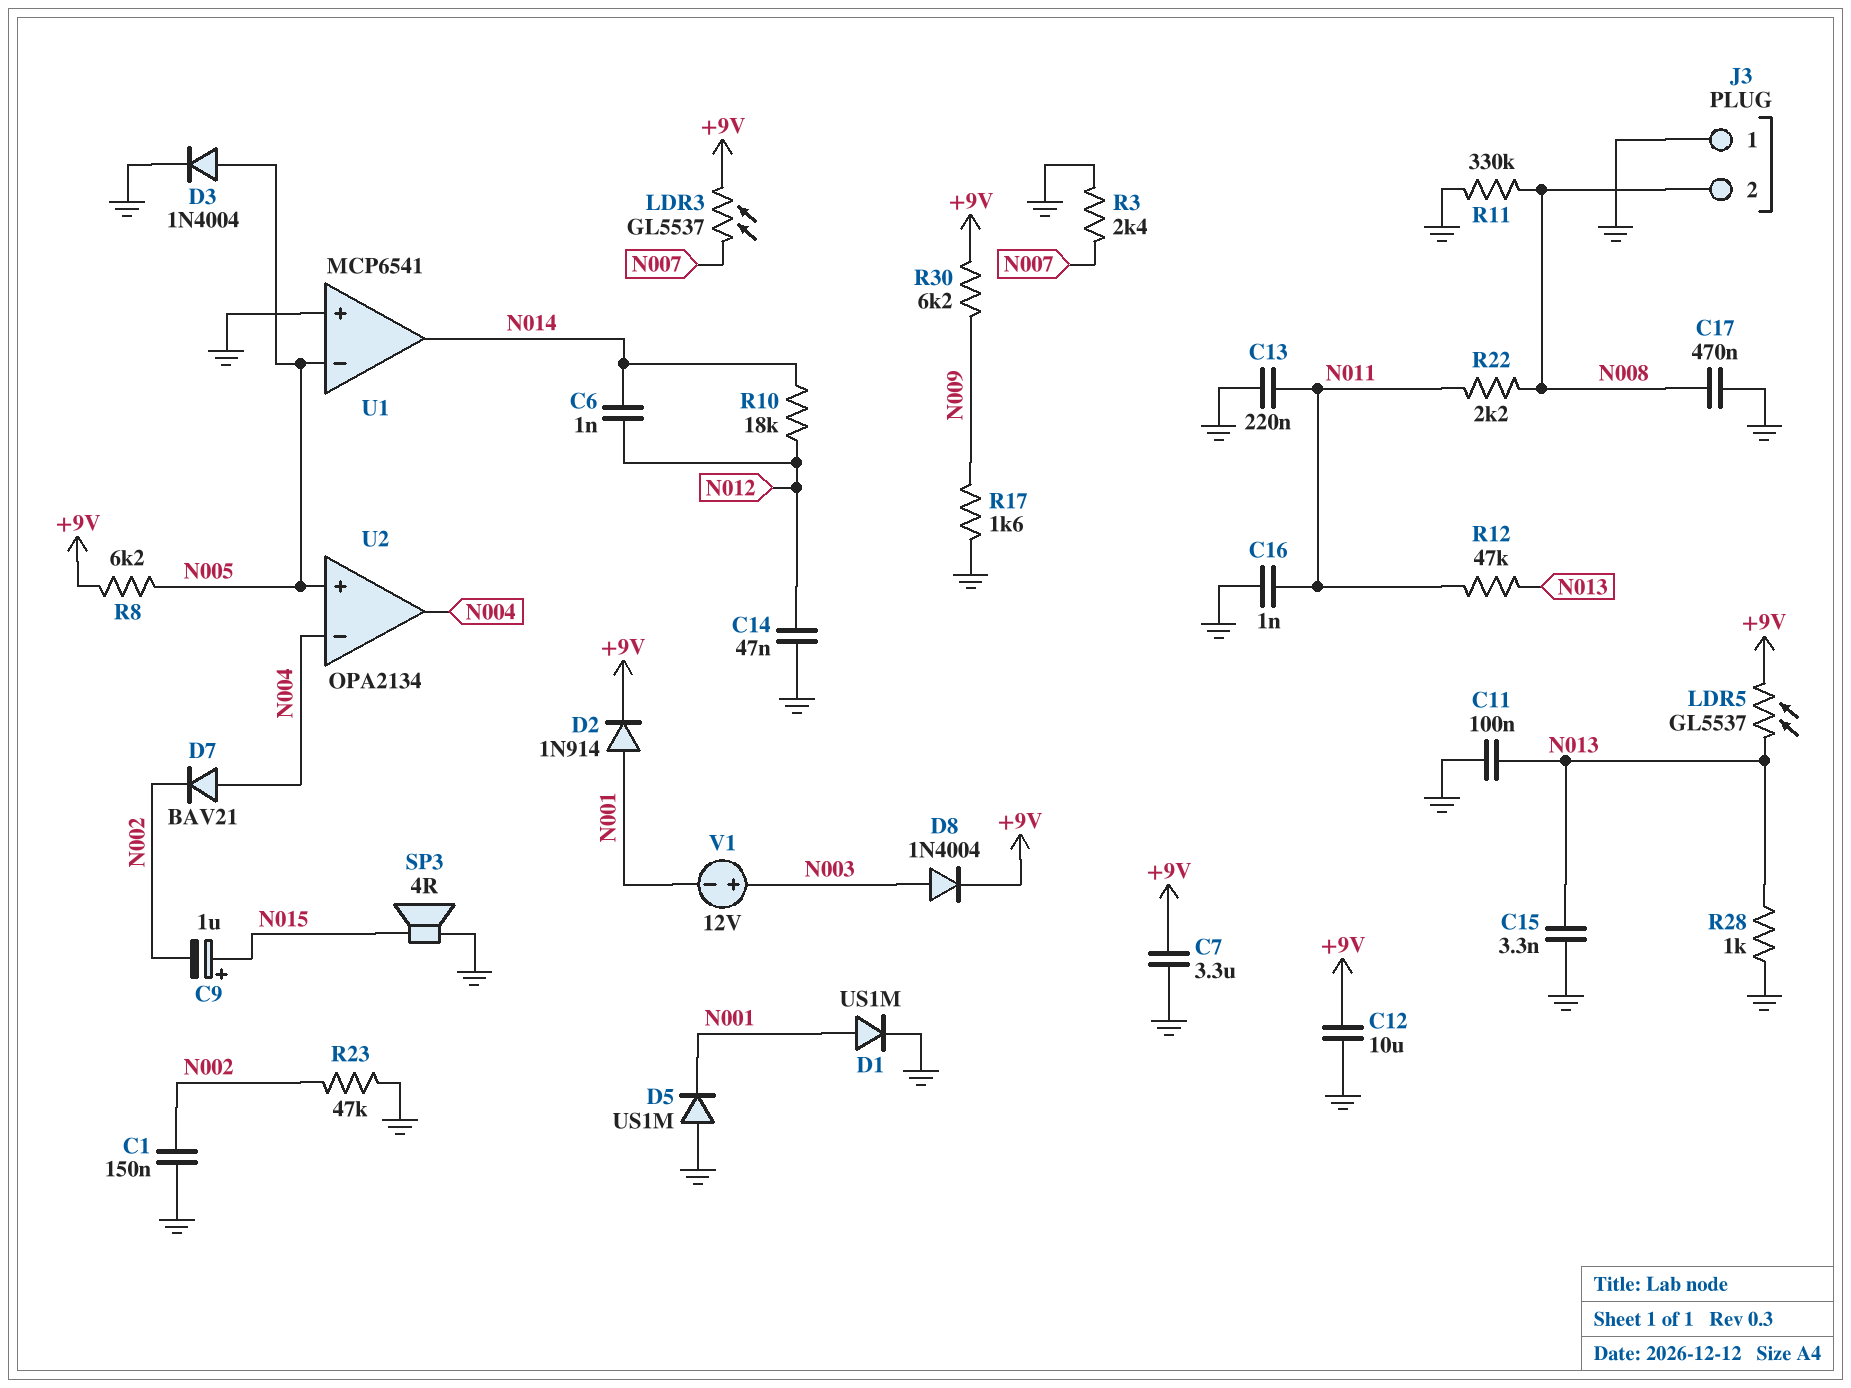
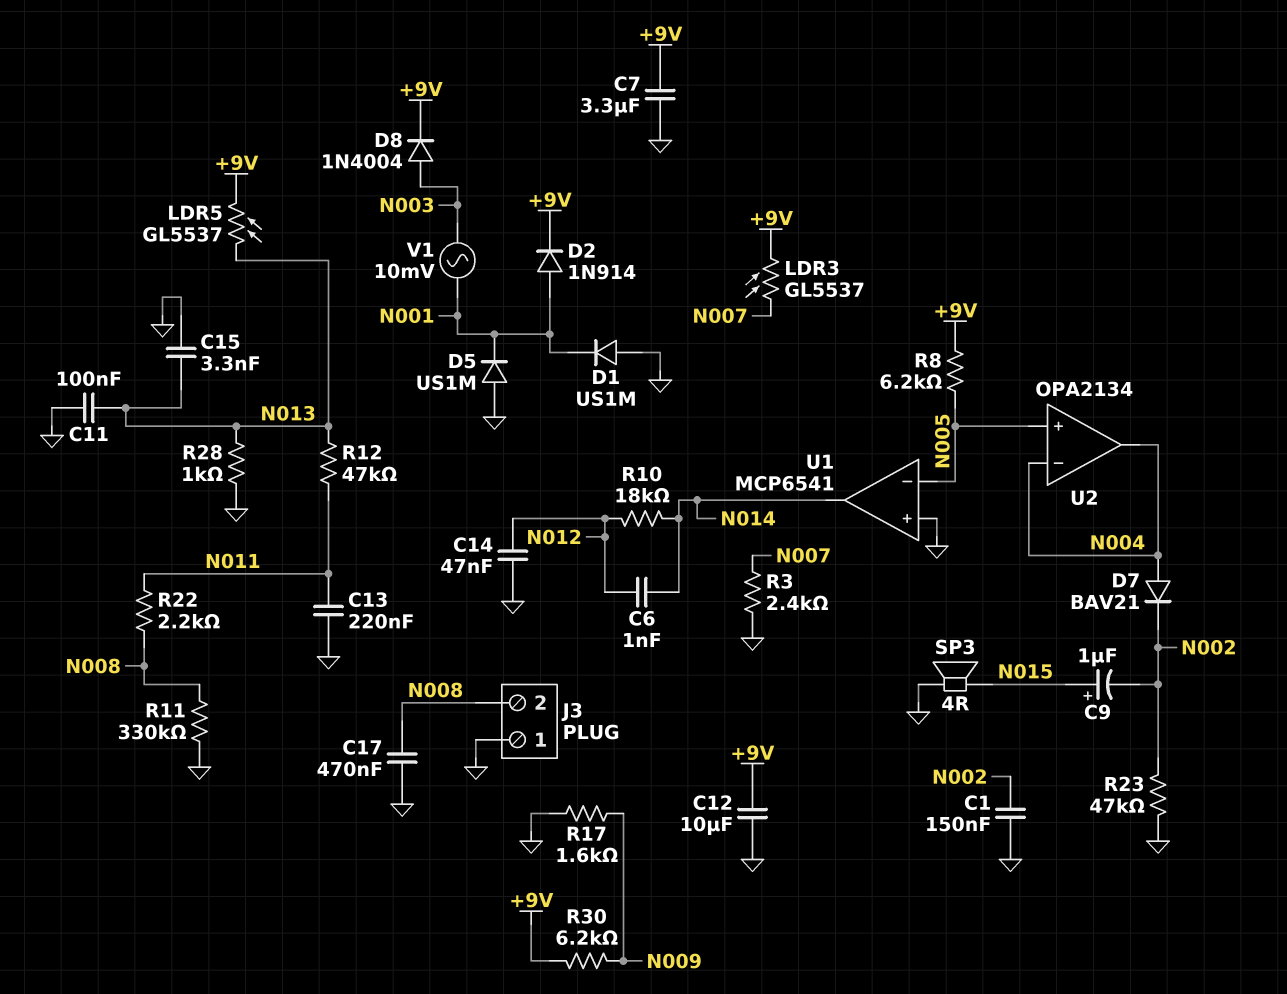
C16: 1nF (GND, N011) -> none
D1: diode US1M (A N001, K GND) -> diode US1M (A GND, K N001)
D3: diode 1N4004 (A N005, K GND) -> none
V1: 12V (plus N003, minus N001) -> AC 10mV (N001, N003)

